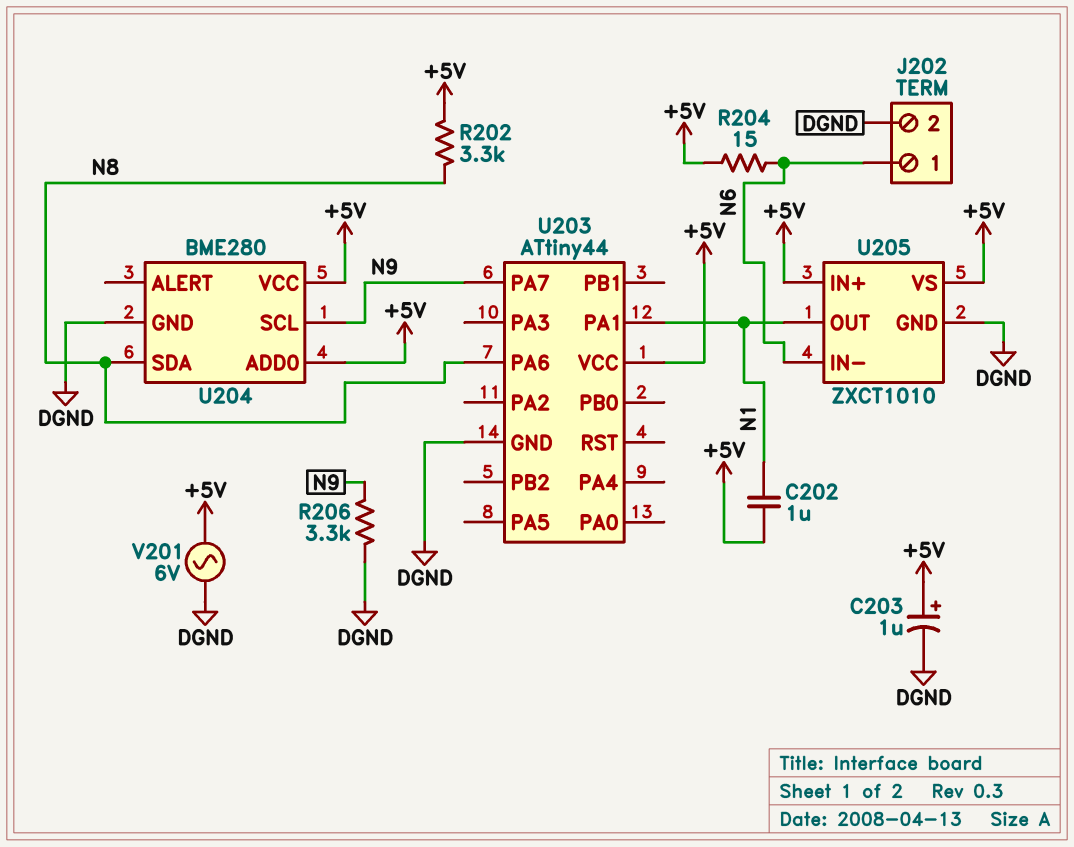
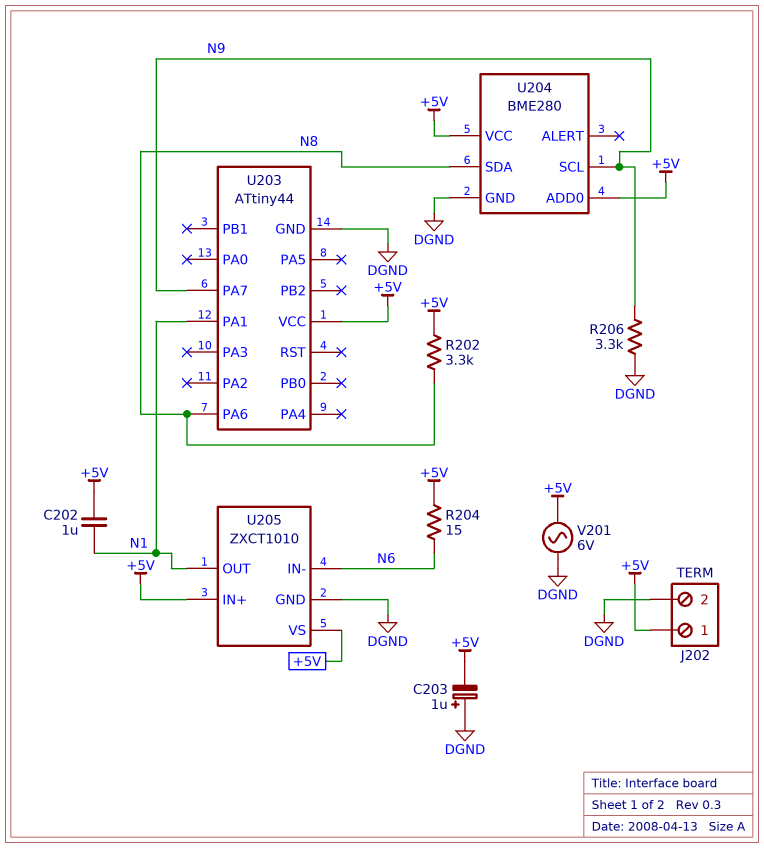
C203: 1uF (plus +5V, minus DGND) -> 1uF (plus DGND, minus +5V)
J202 pin 1: N6 -> +5V

